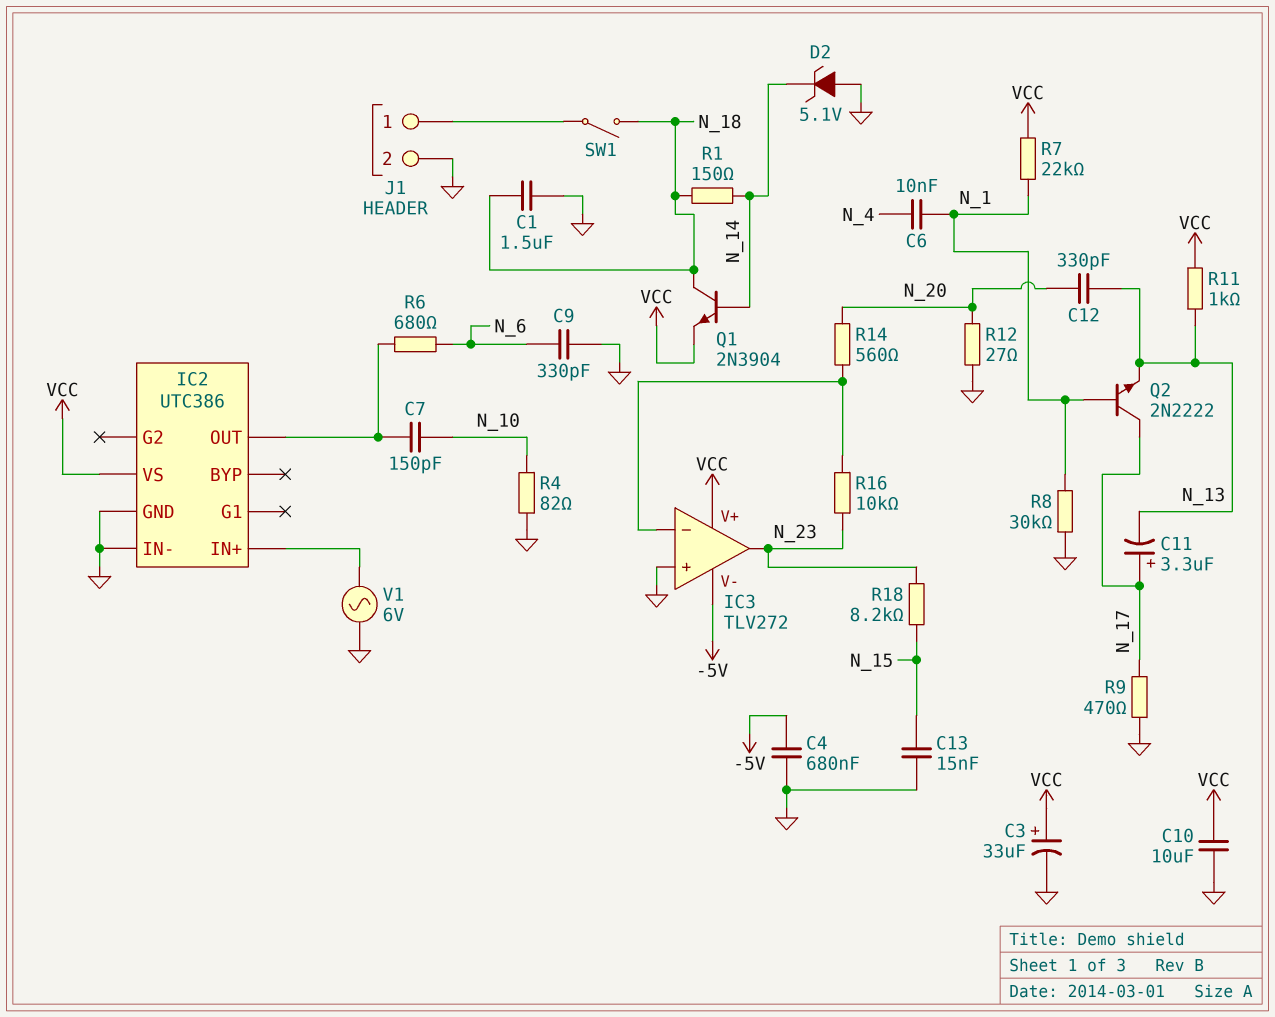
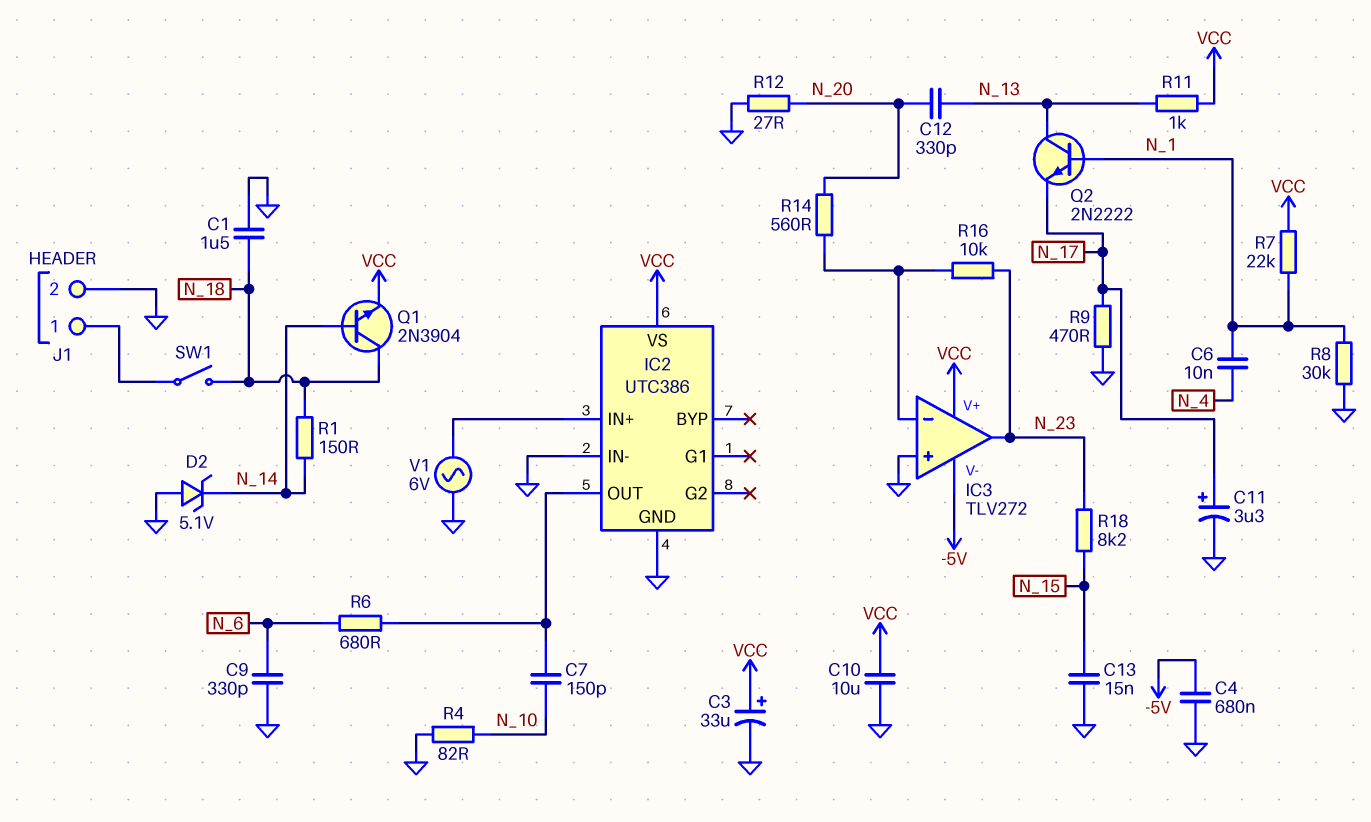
C11: 3.3uF (plus N_17, minus N_13) -> 3.3uF (plus N_17, minus GND)
Q2: NPN 2N2222 (B N_1, C N_17, E N_13) -> NPN 2N2222 (B N_1, C N_13, E N_17)

